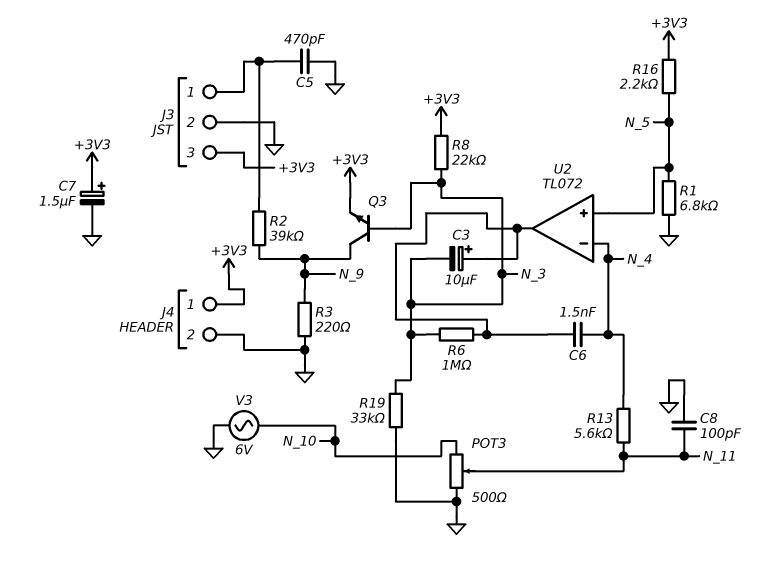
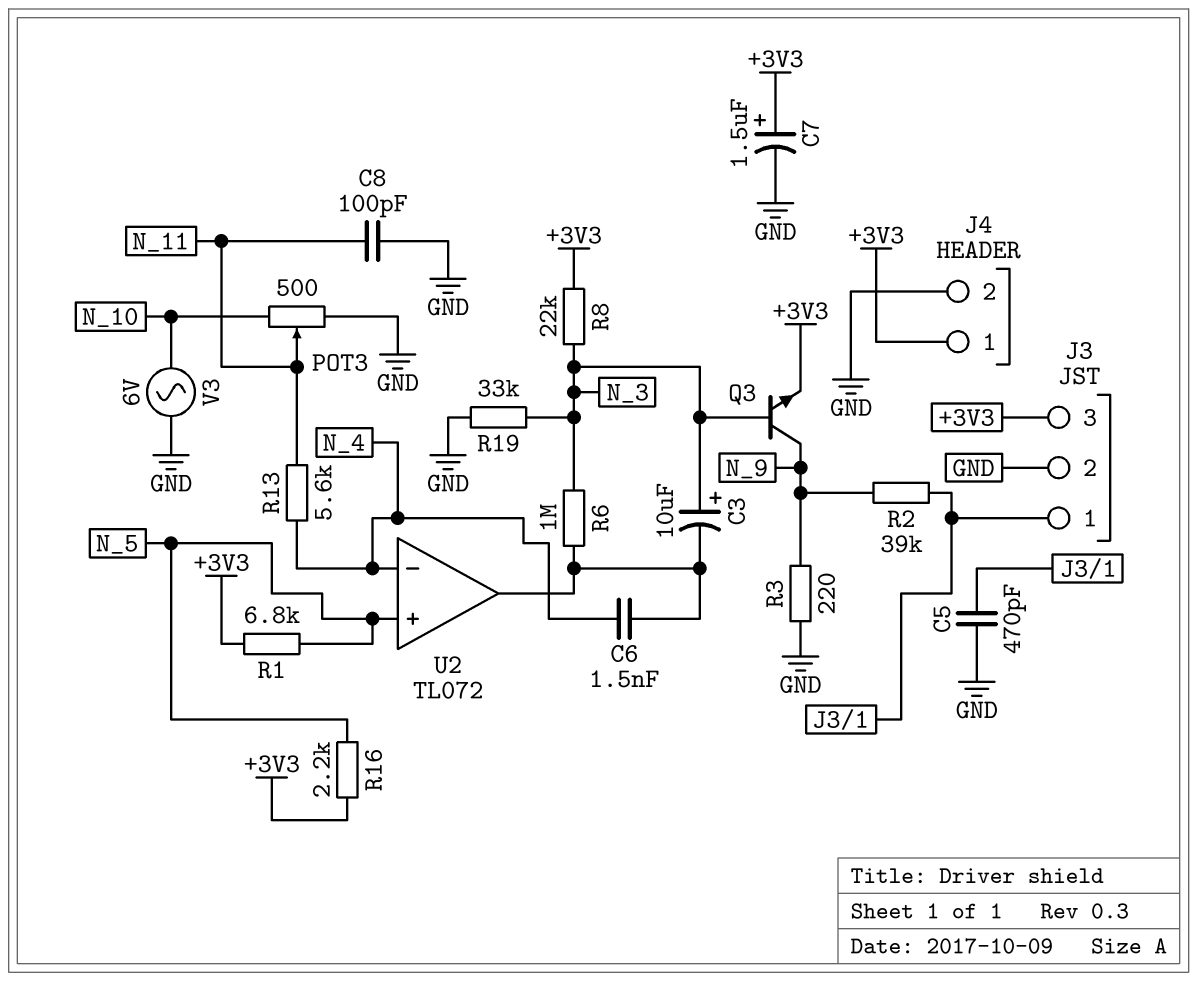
C3: 10uF (plus U2/out, minus N_3) -> 10uF (plus N_3, minus U2/out)
R1: 6.8k (GND, N_5) -> 6.8k (+3V3, N_5)

